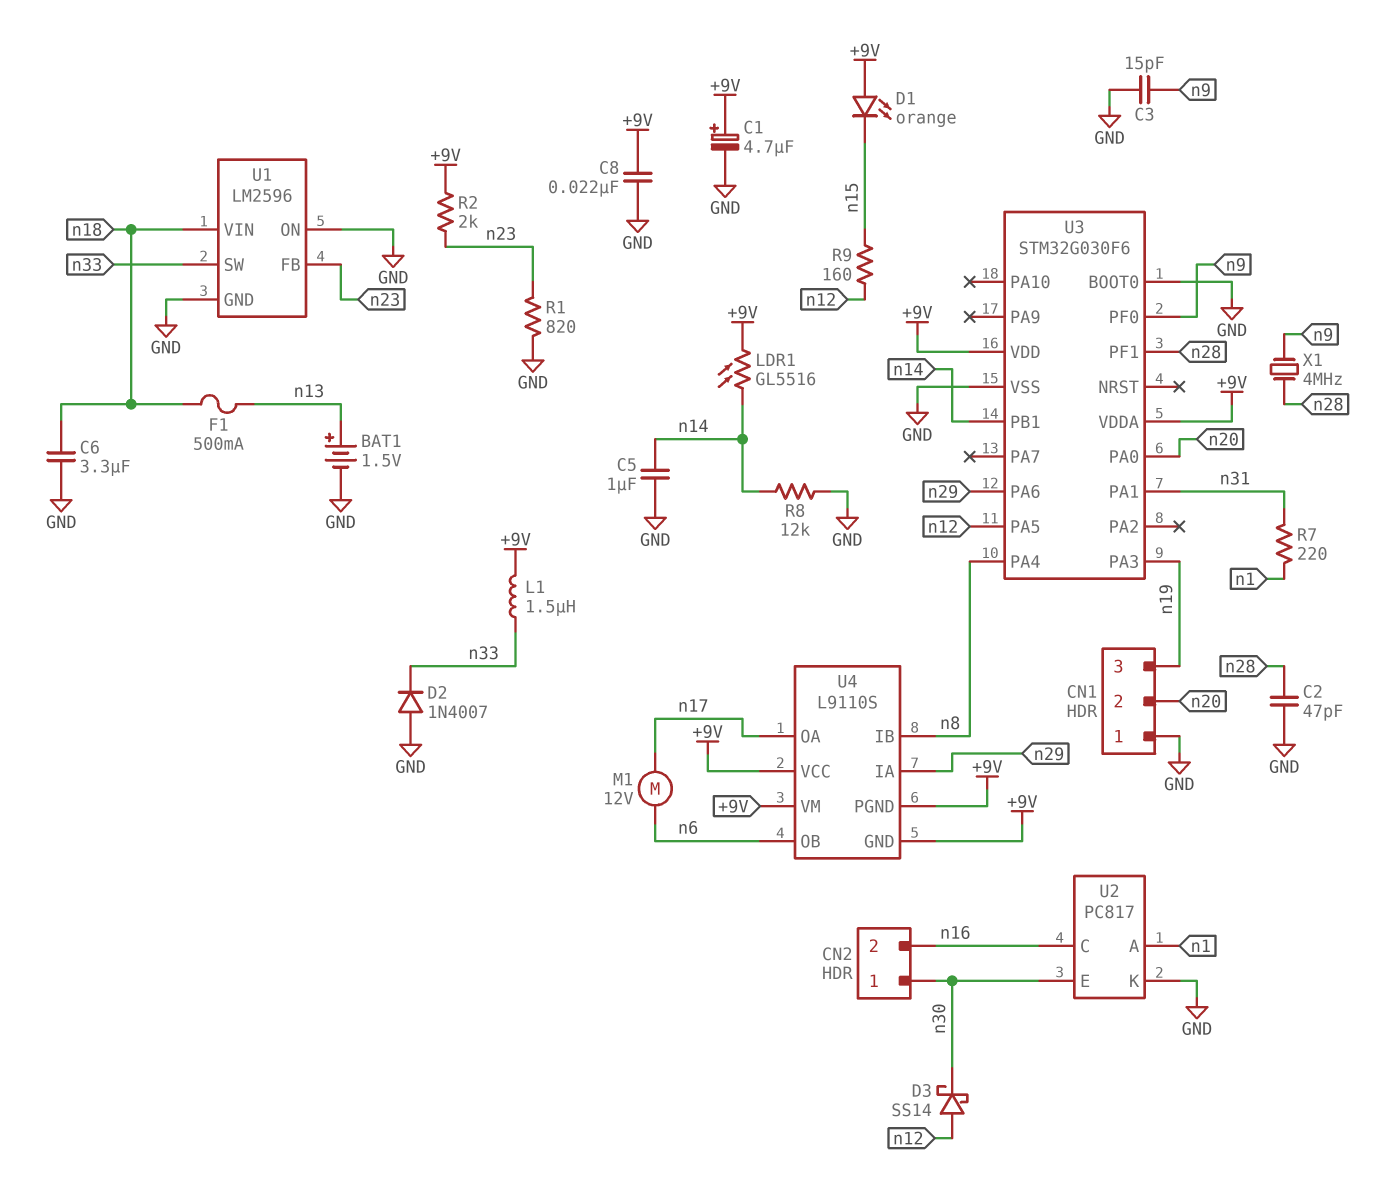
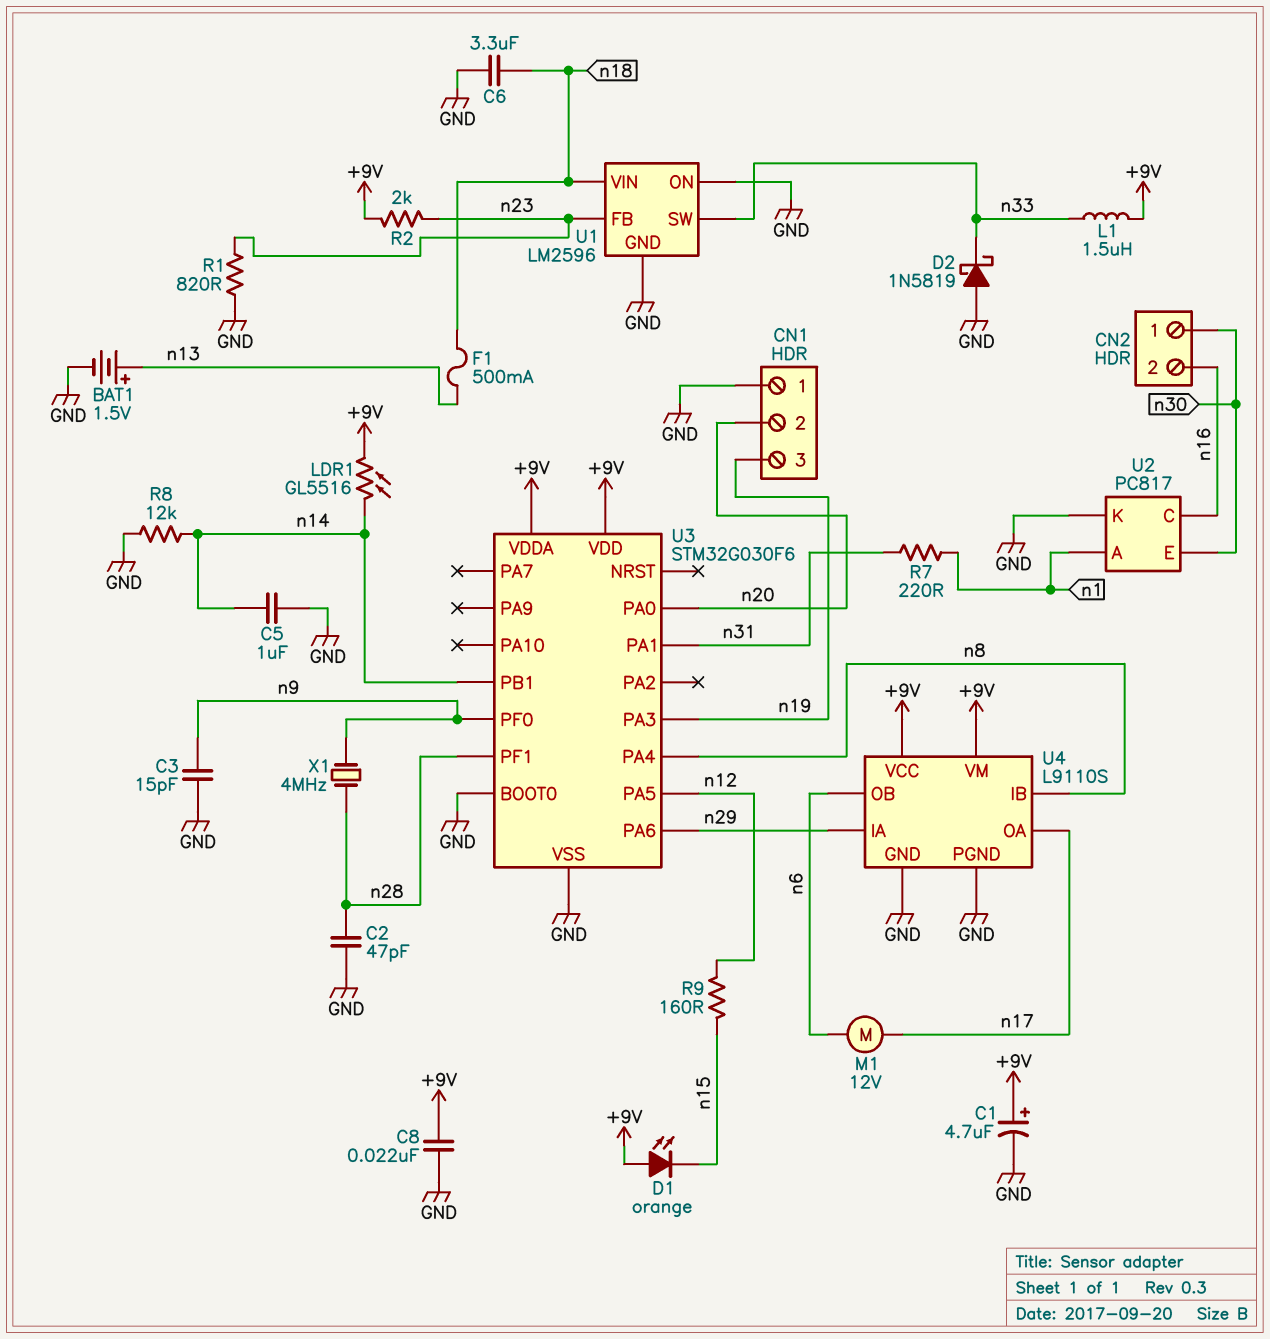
D2: diode 1N4007 (A GND, K n33) -> schottky 1N5819 (A GND, K n33)
D3: schottky SS14 (A n12, K n30) -> none
U4 pin GND: +9V -> GND
U4 pin PGND: +9V -> GND

